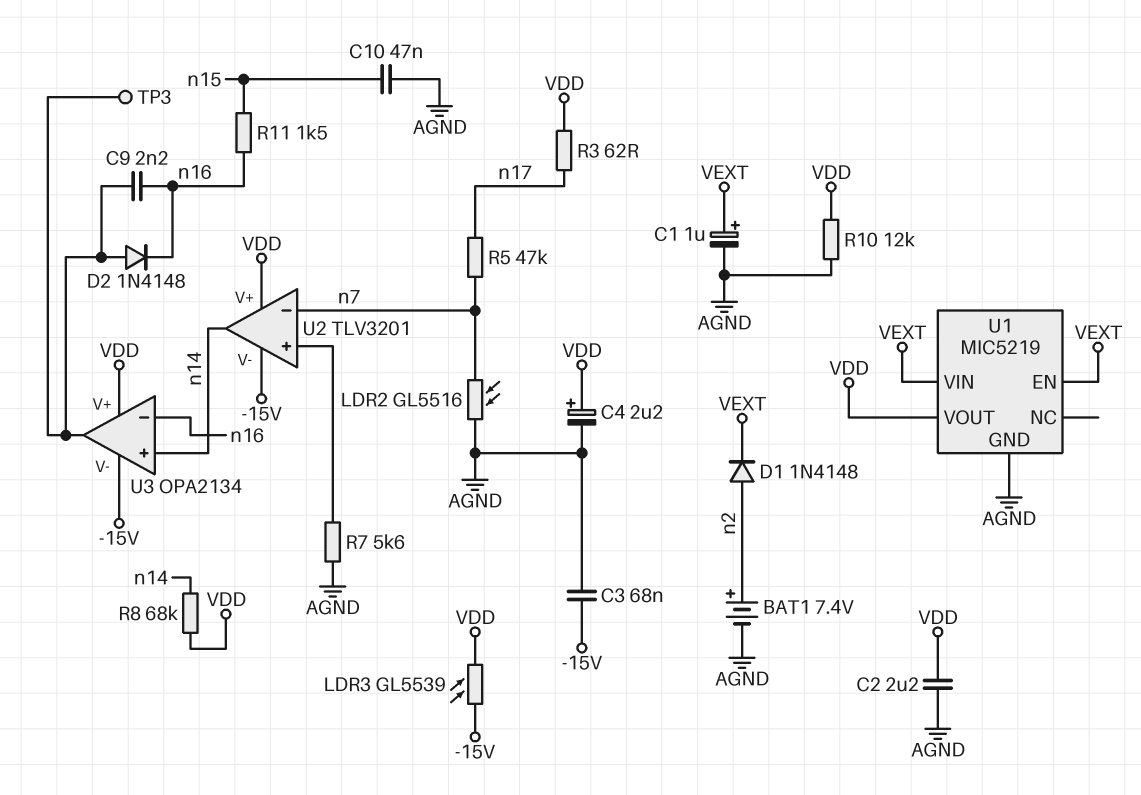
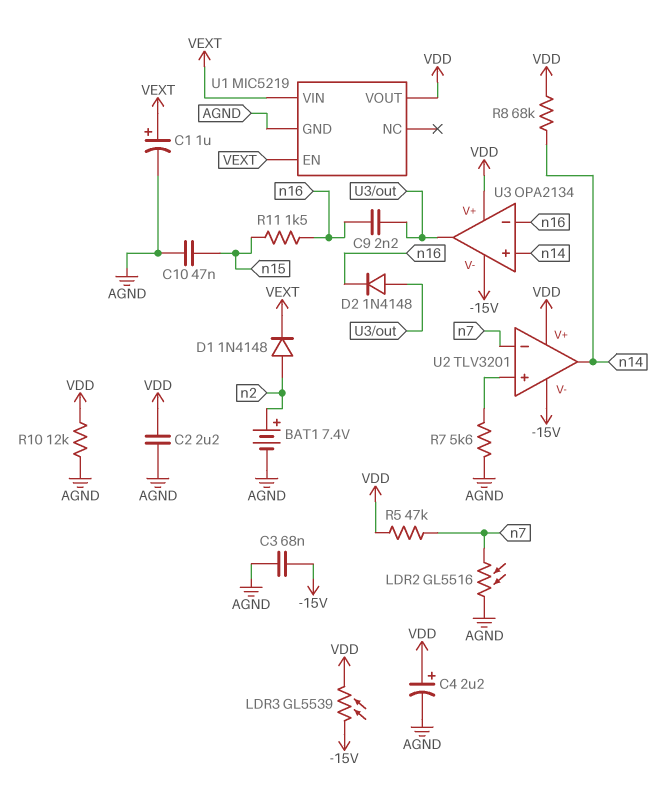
R3: 62 (VDD, n17) -> none
R5: 47k (n7, n17) -> 47k (VDD, n7)
TP3: test point (U3/out) -> none

